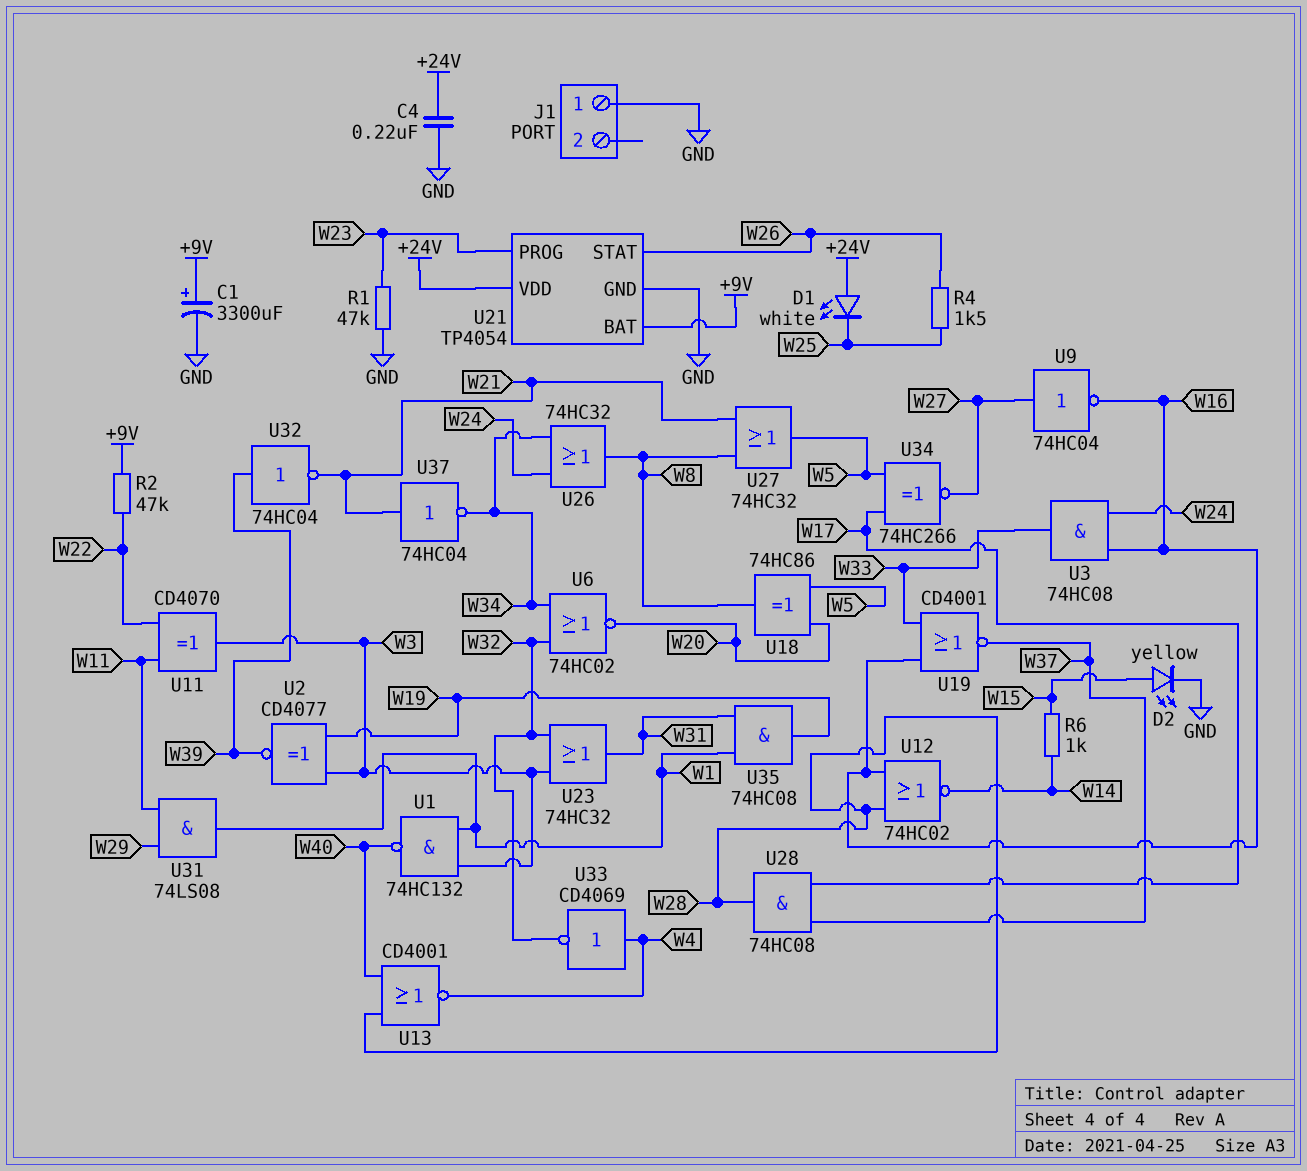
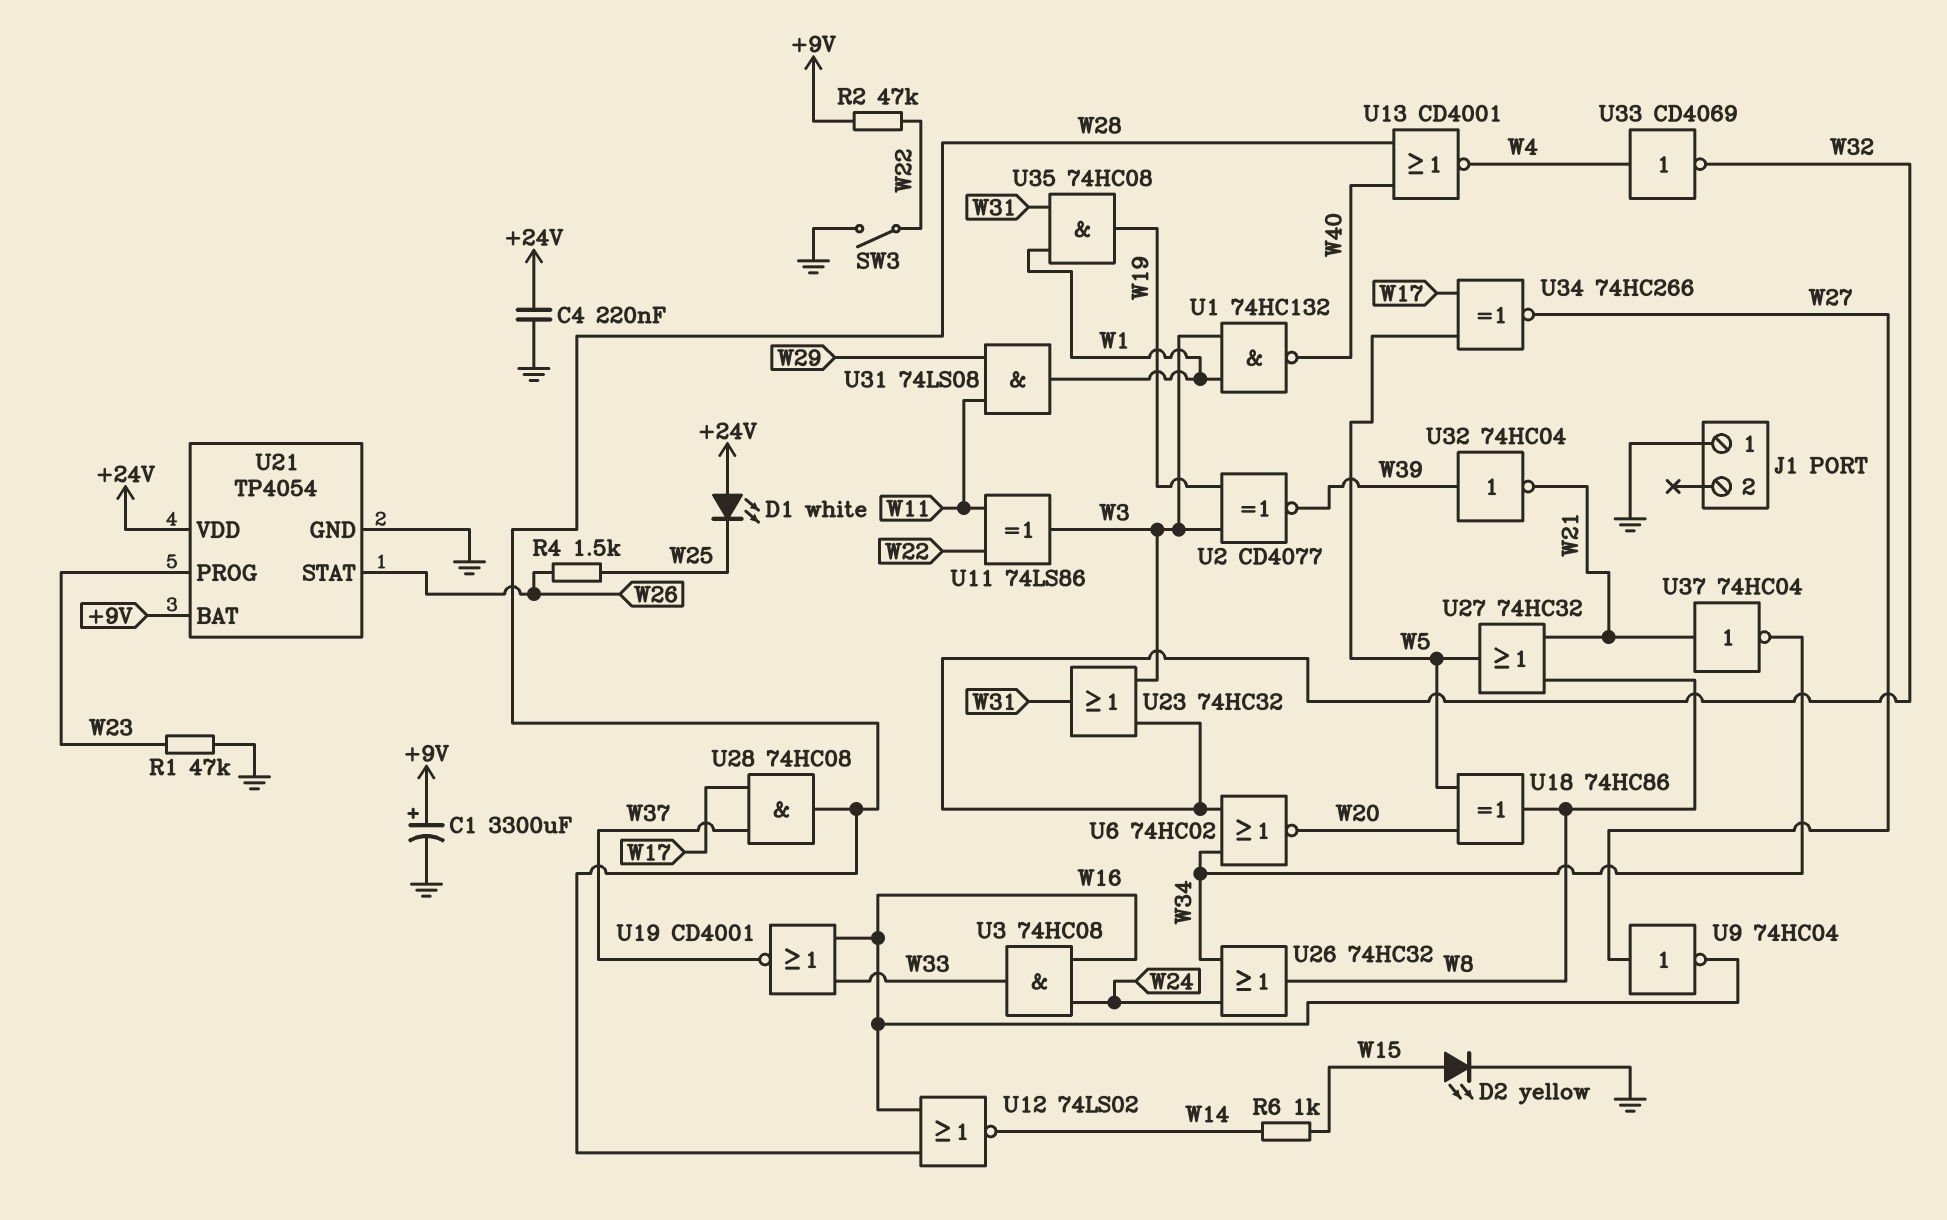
SW3: none -> switch (GND, W22)
U11: XOR CD4070 (in W11, in W22, out W3) -> XOR 74LS86 (in W11, in W22, out W3)
U12: NOR 74HC02 (in W16, in W28, out W14) -> NOR 74LS02 (in W16, in W28, out W14)

